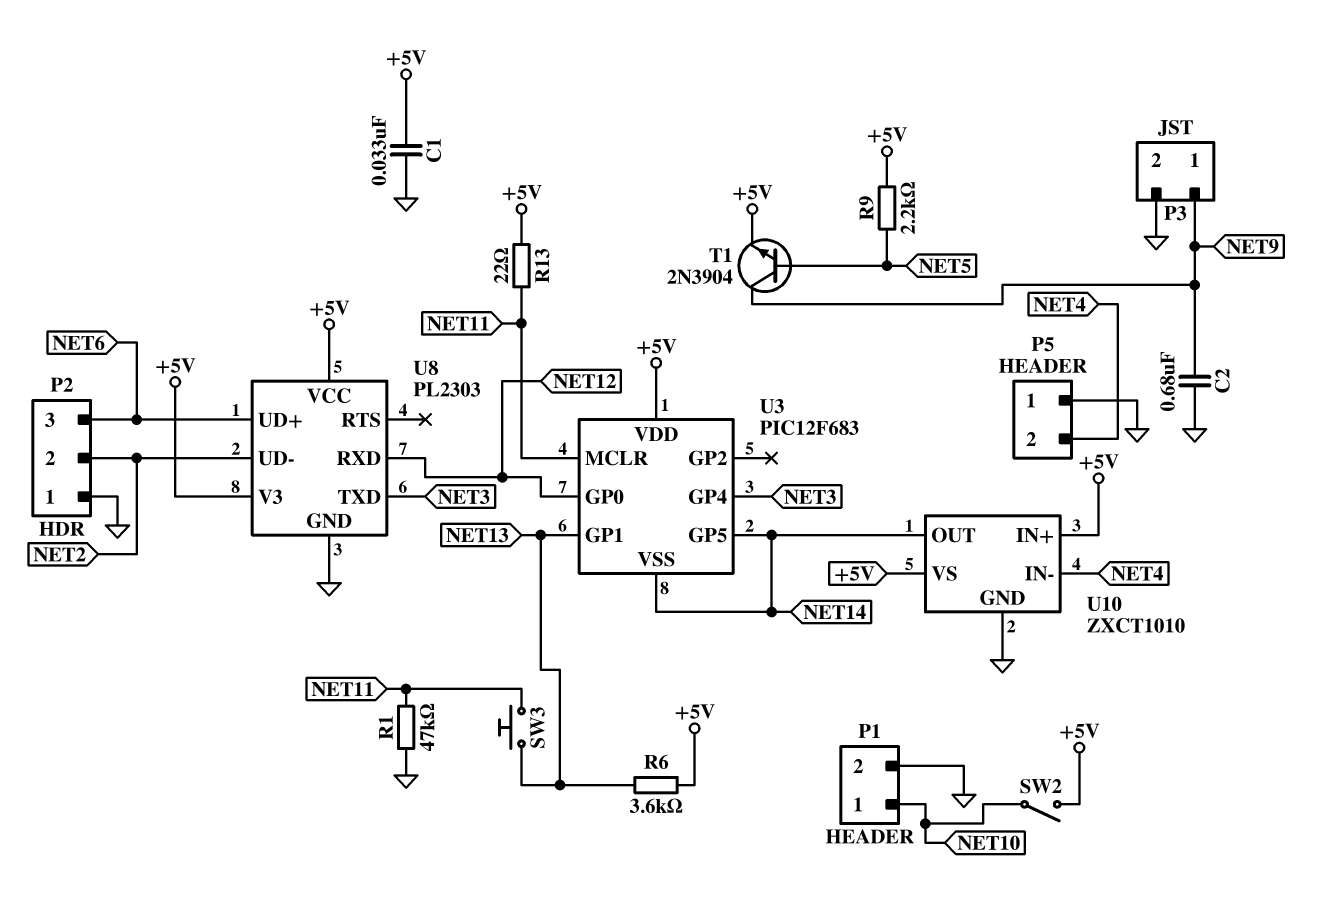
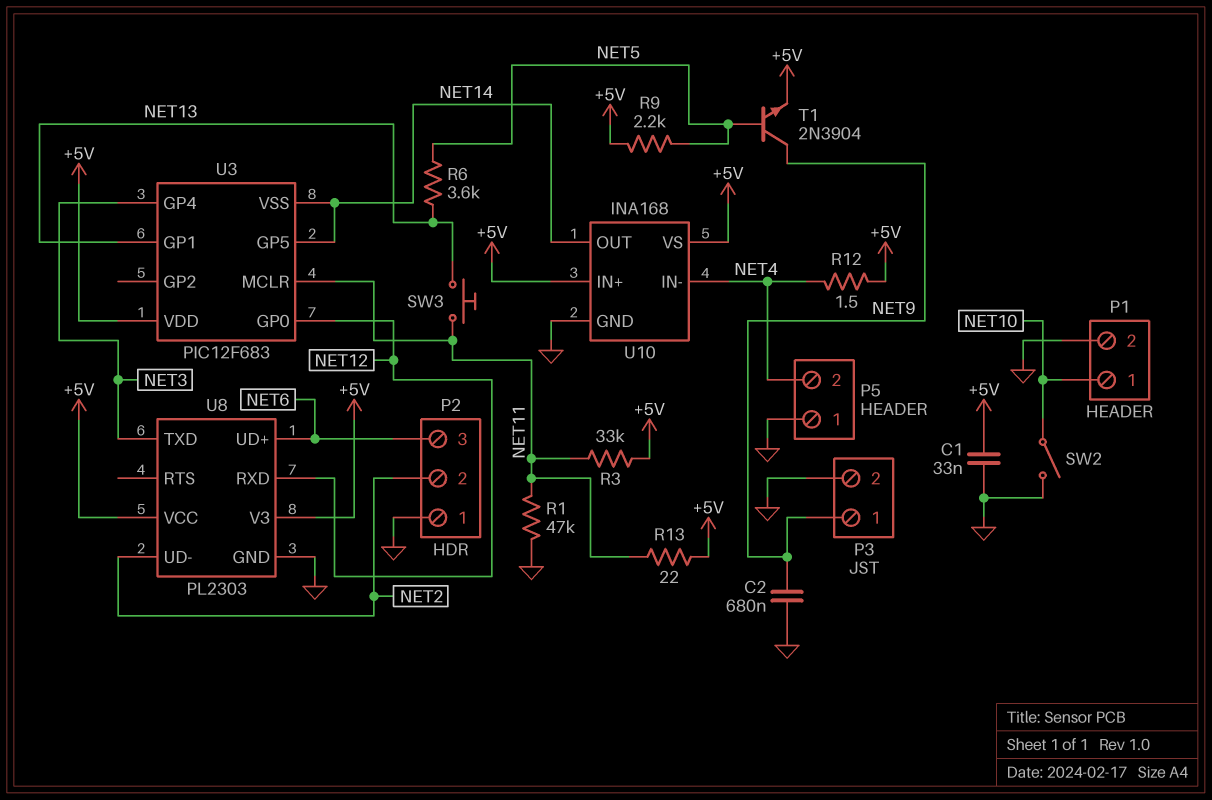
R3: none -> 33k (+5V, NET11)
R6: 3.6k (+5V, NET13) -> 3.6k (NET5, NET13)
R12: none -> 1.5 (+5V, NET4)
SW2: switch (+5V, NET10) -> switch (GND, NET10)
U10: ZXCT1010 -> INA168

